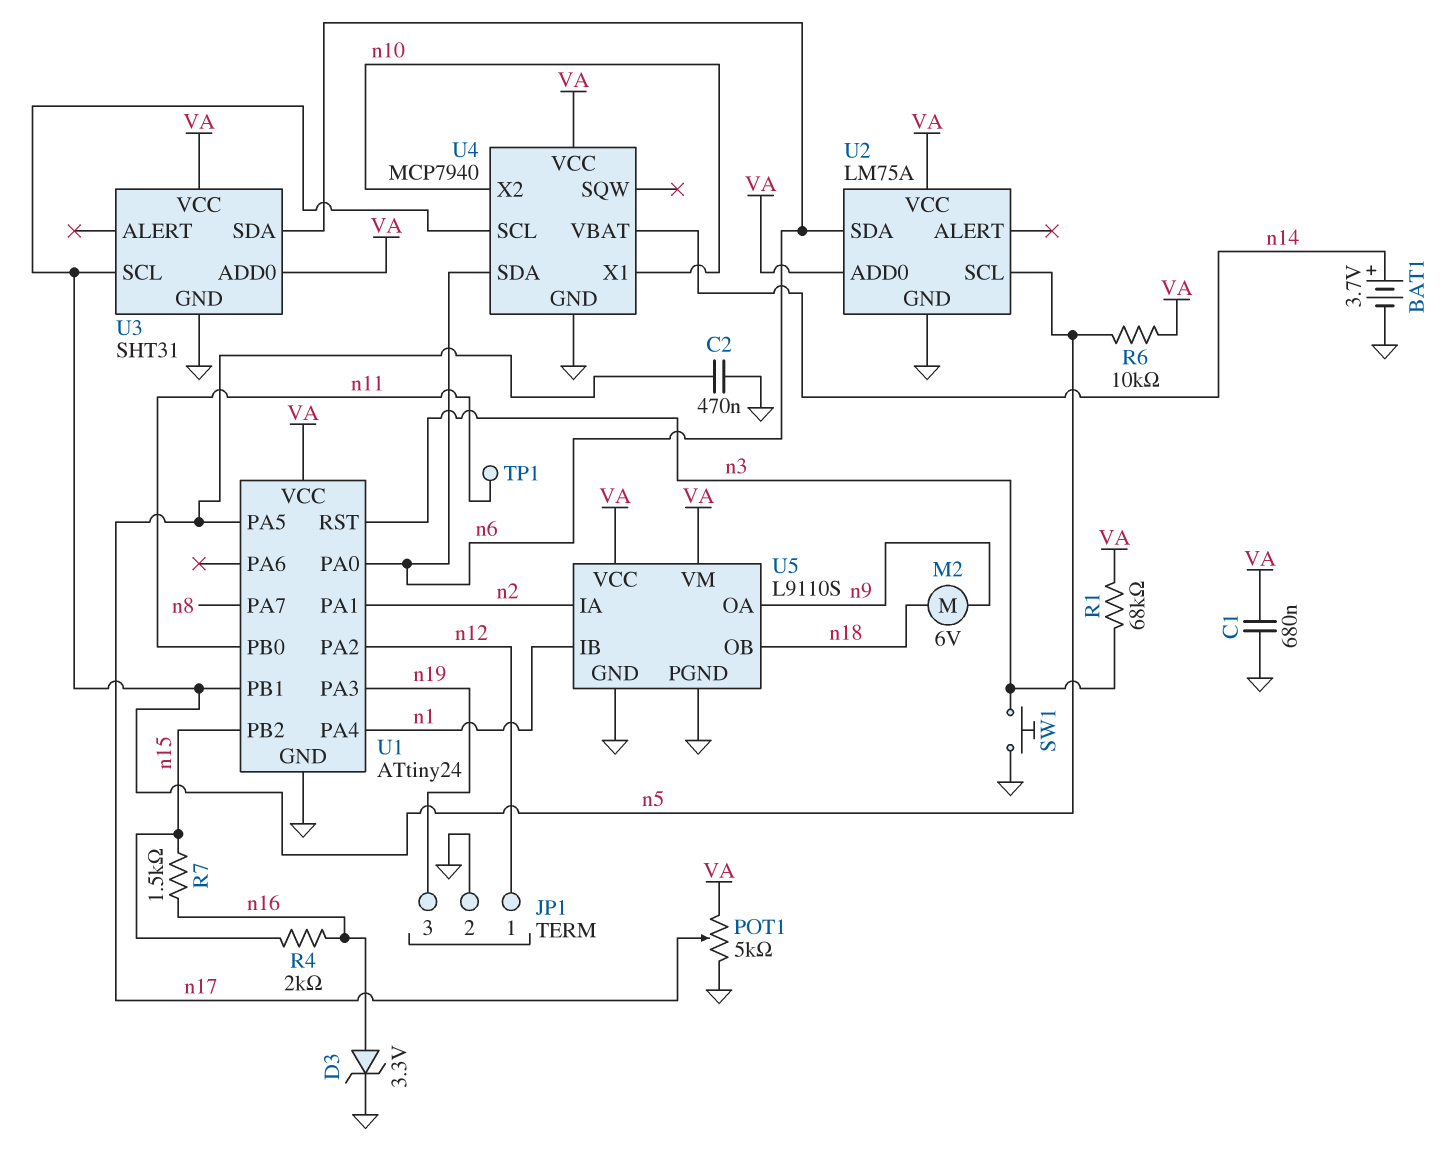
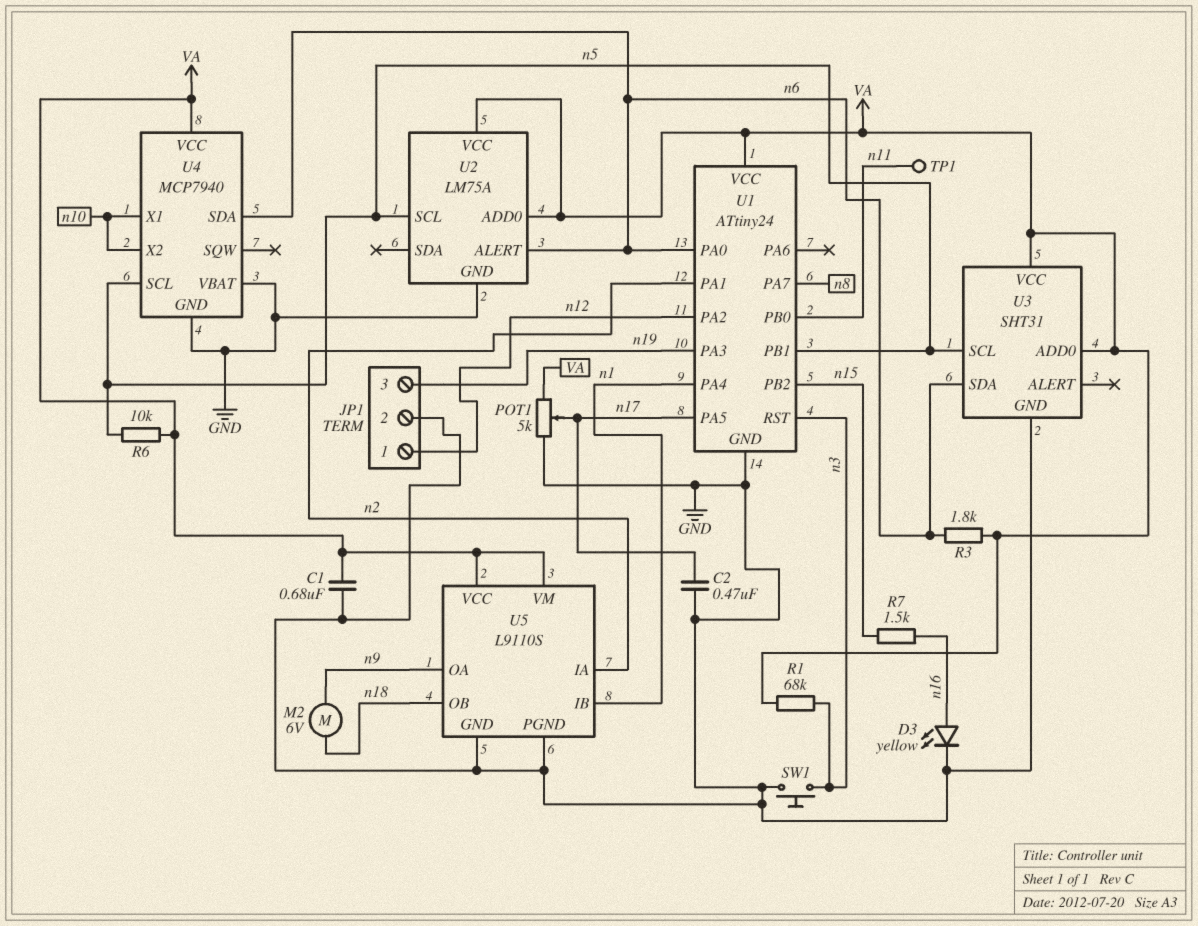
BAT1: 3.7V (plus n14, minus GND) -> none
D3: zener 3.3V (A n16, K GND) -> LED yellow (A n16, K GND)
R3: none -> 1.8k (VA, n6)
R4: 2k (n15, n16) -> none
U2 pin ALERT: none -> n6
U2 pin SDA: n6 -> none
U4 pin VBAT: n14 -> GND

